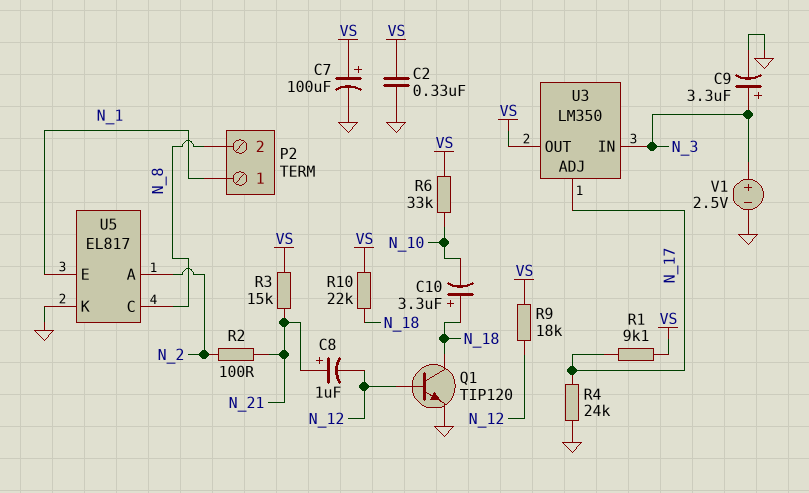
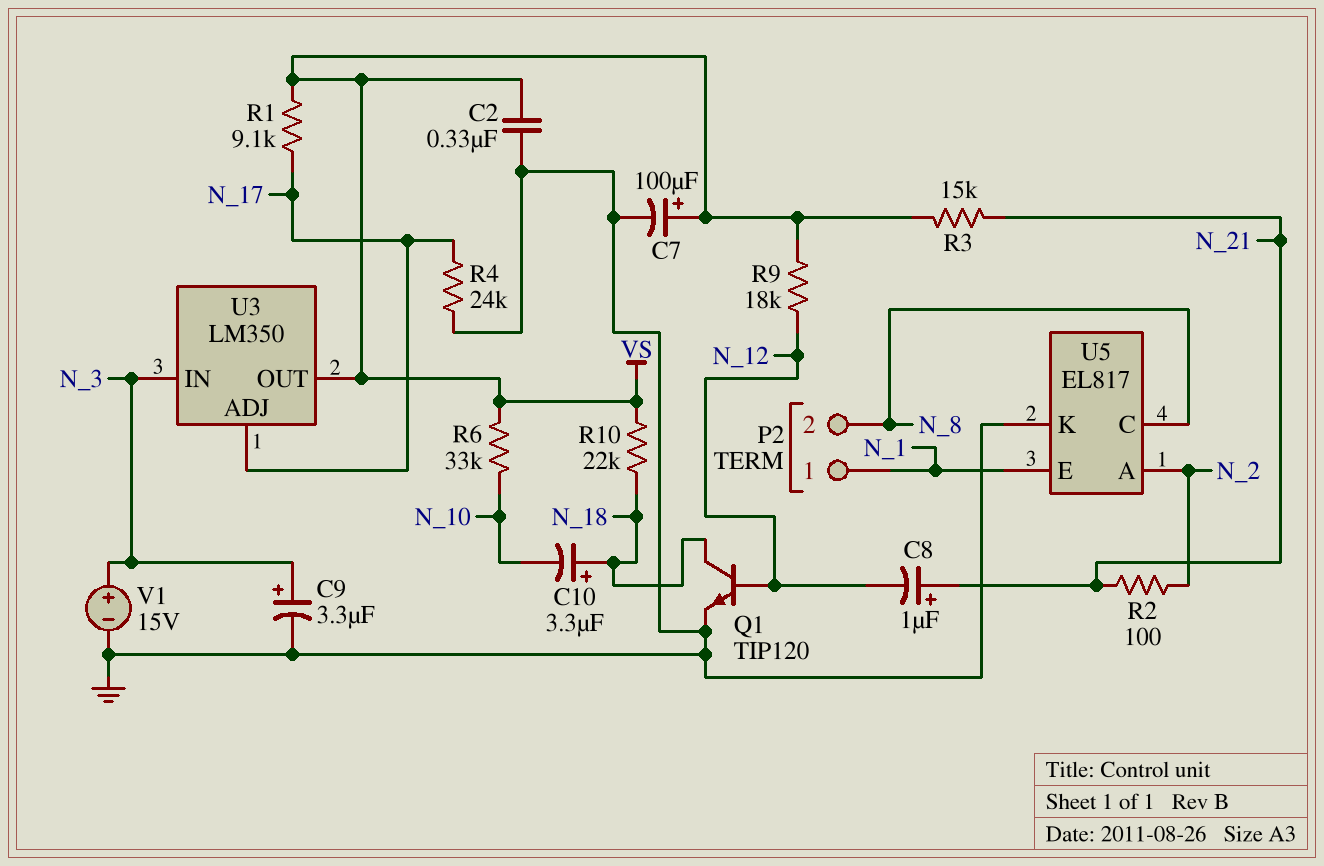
V1: 2.5V (plus N_3, minus GND) -> 15V (plus N_3, minus GND)

